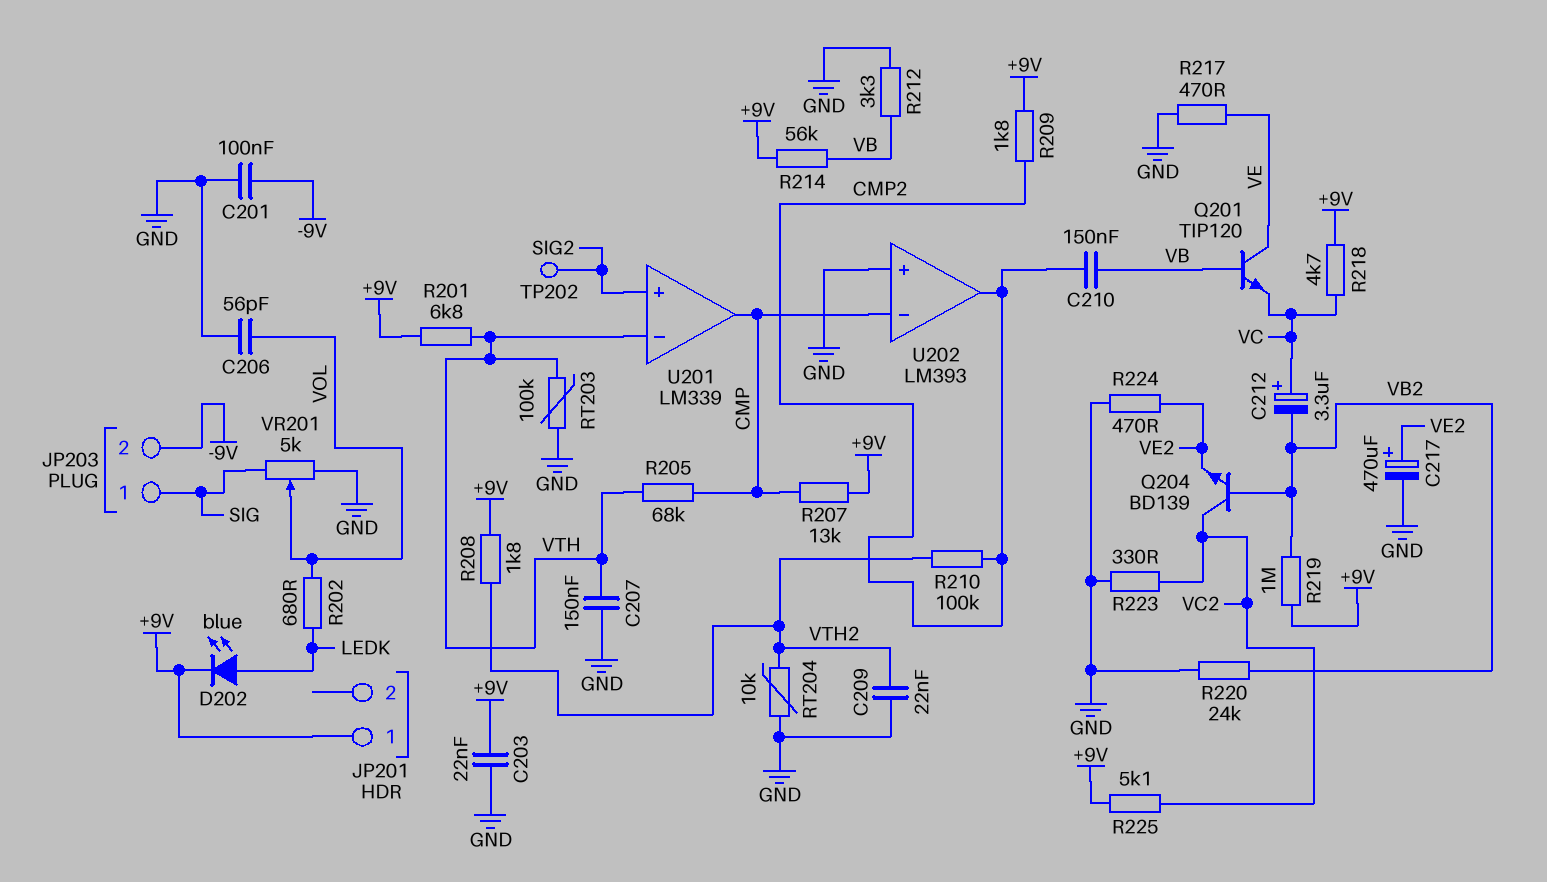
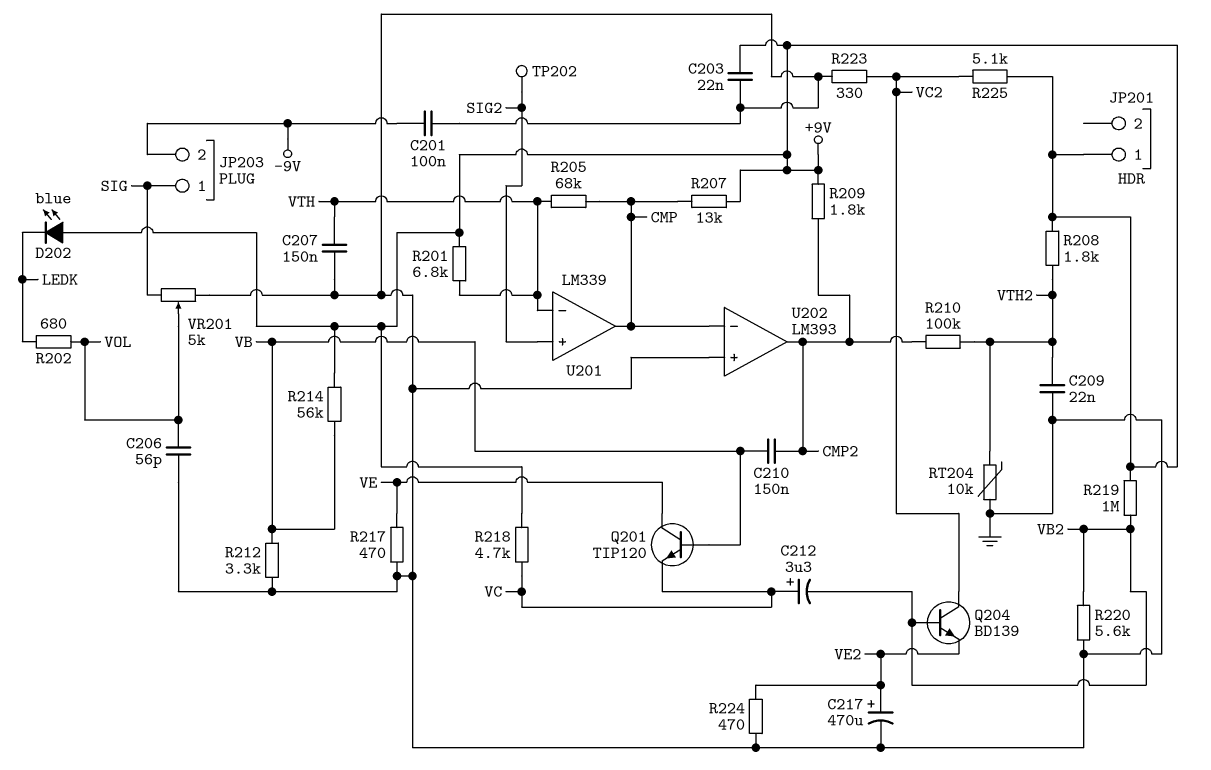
D202: LED blue (A LEDK, K +9V) -> LED blue (A +9V, K LEDK)
R220: 24k (GND, VB2) -> 5.6k (GND, VB2)
RT203: 100k (GND, VTH) -> none

